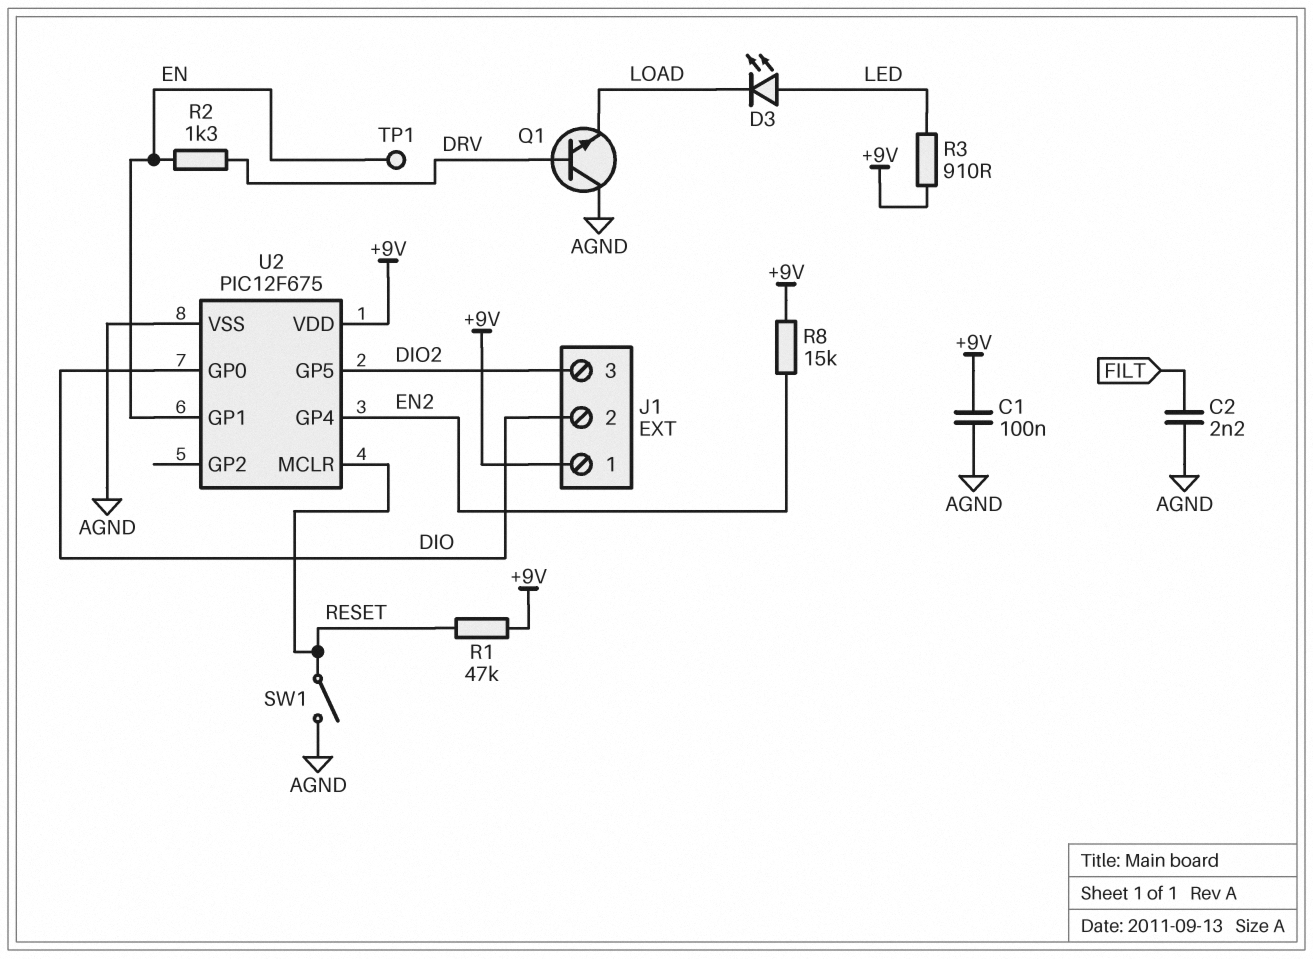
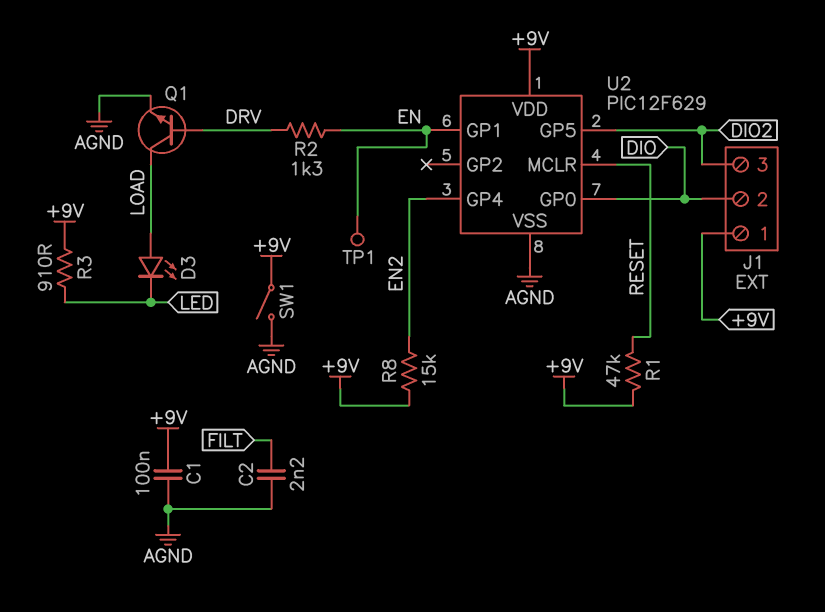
D3: LED (A LED, K LOAD) -> LED (A LOAD, K LED)
Q1: NPN (B DRV, C AGND, E LOAD) -> NPN (B DRV, C LOAD, E AGND)
SW1: switch (AGND, RESET) -> switch (+9V, AGND)
U2: PIC12F675 -> PIC12F629

